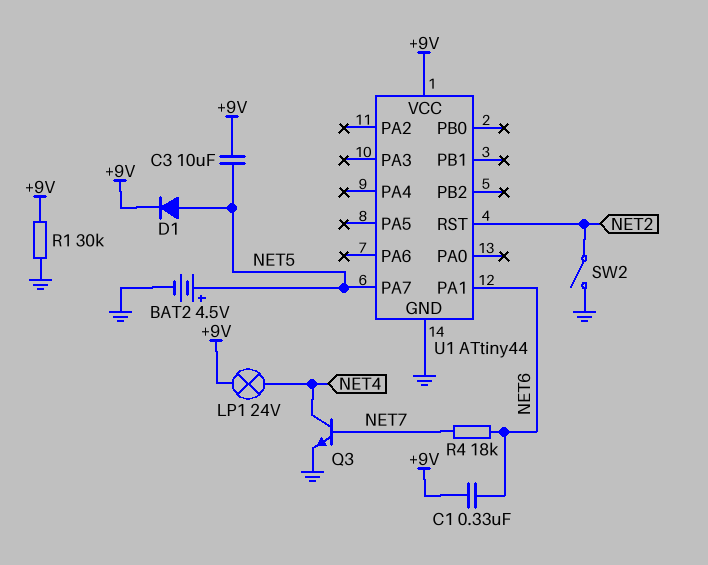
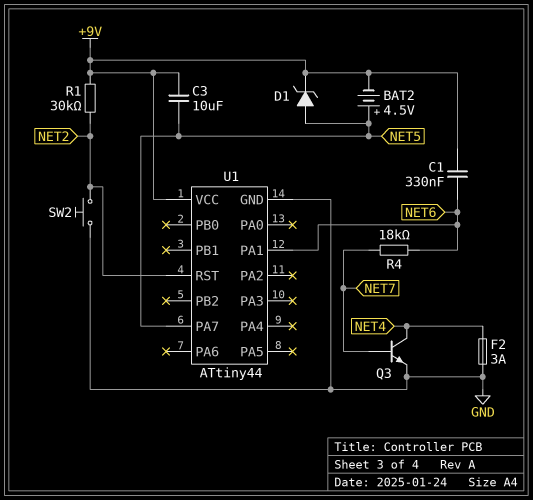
BAT2: 4.5V (plus NET5, minus GND) -> 4.5V (plus NET5, minus +9V)
D1: diode (A NET5, K +9V) -> zener (A NET5, K +9V)
F2: none -> 3A (GND, NET4)
LP1: lamp 24V (+9V, NET4) -> none
R1: 30k (+9V, GND) -> 30k (+9V, NET2)
SW2: switch (GND, NET2) -> button (GND, NET2)

